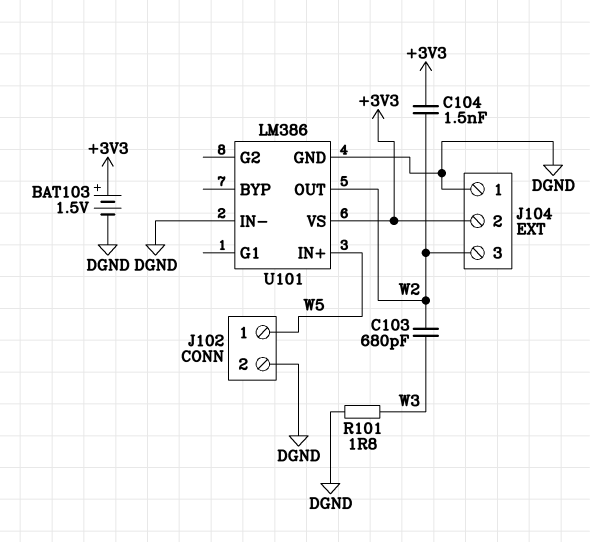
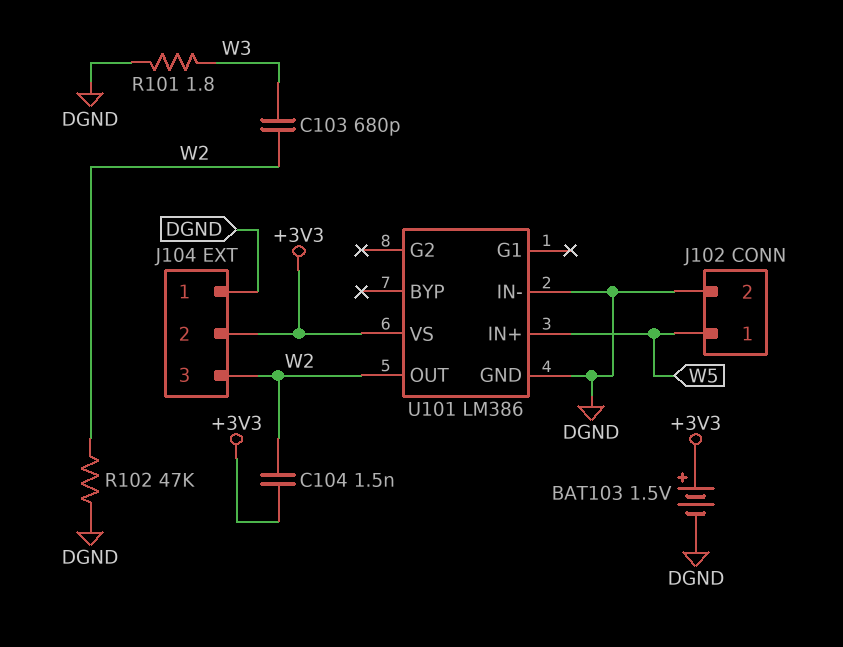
R102: none -> 47k (DGND, W2)

